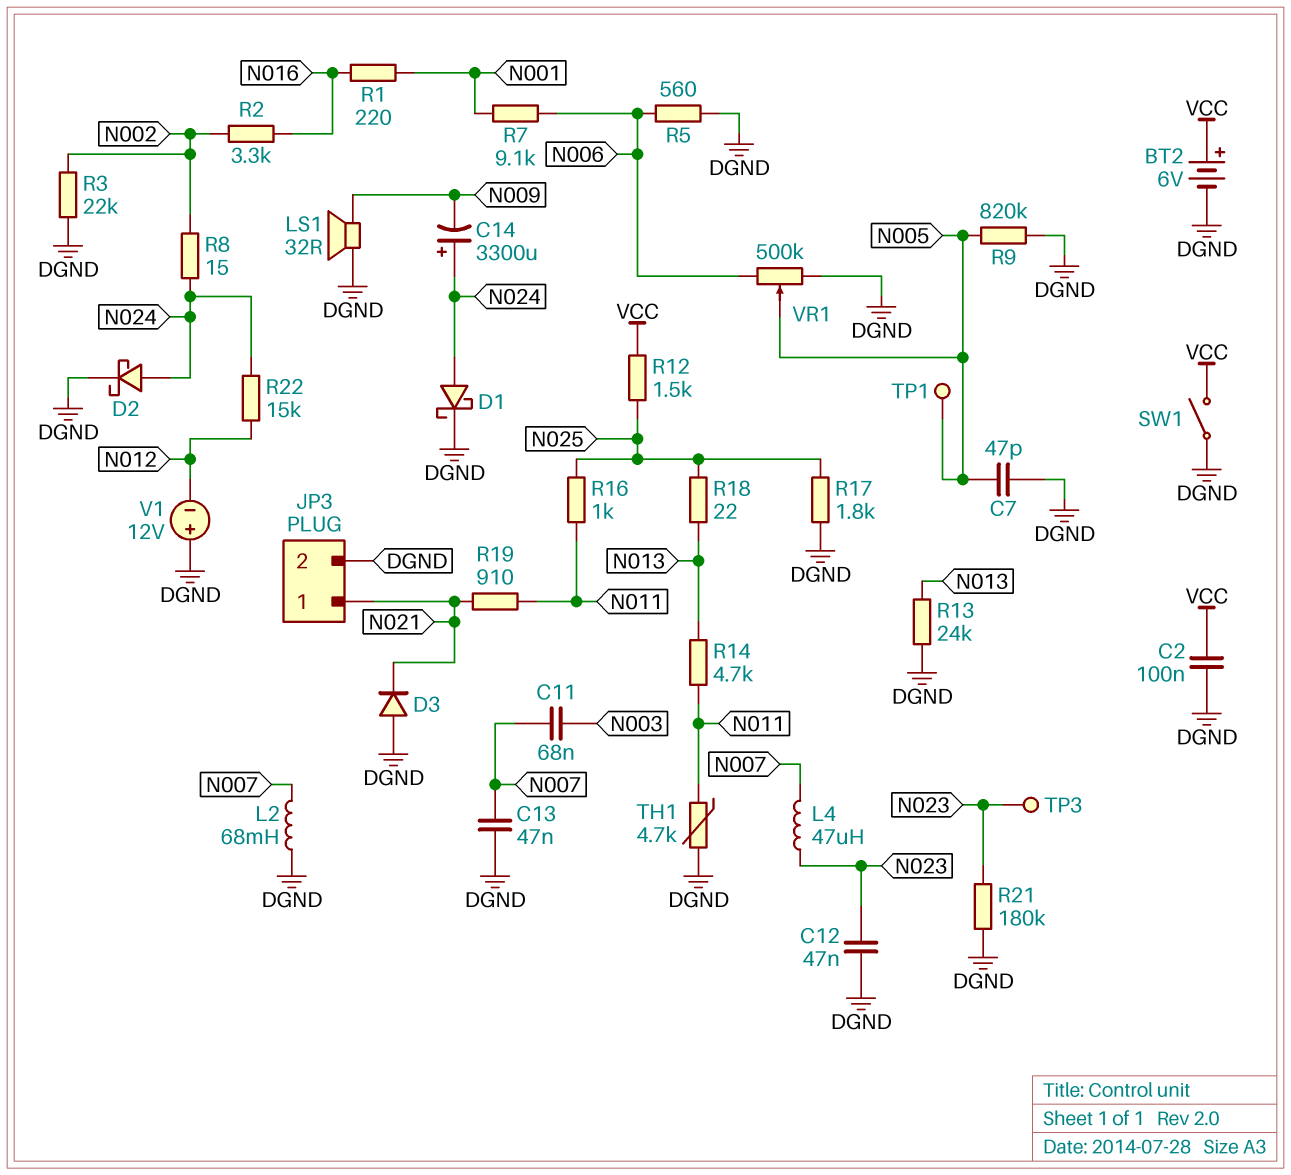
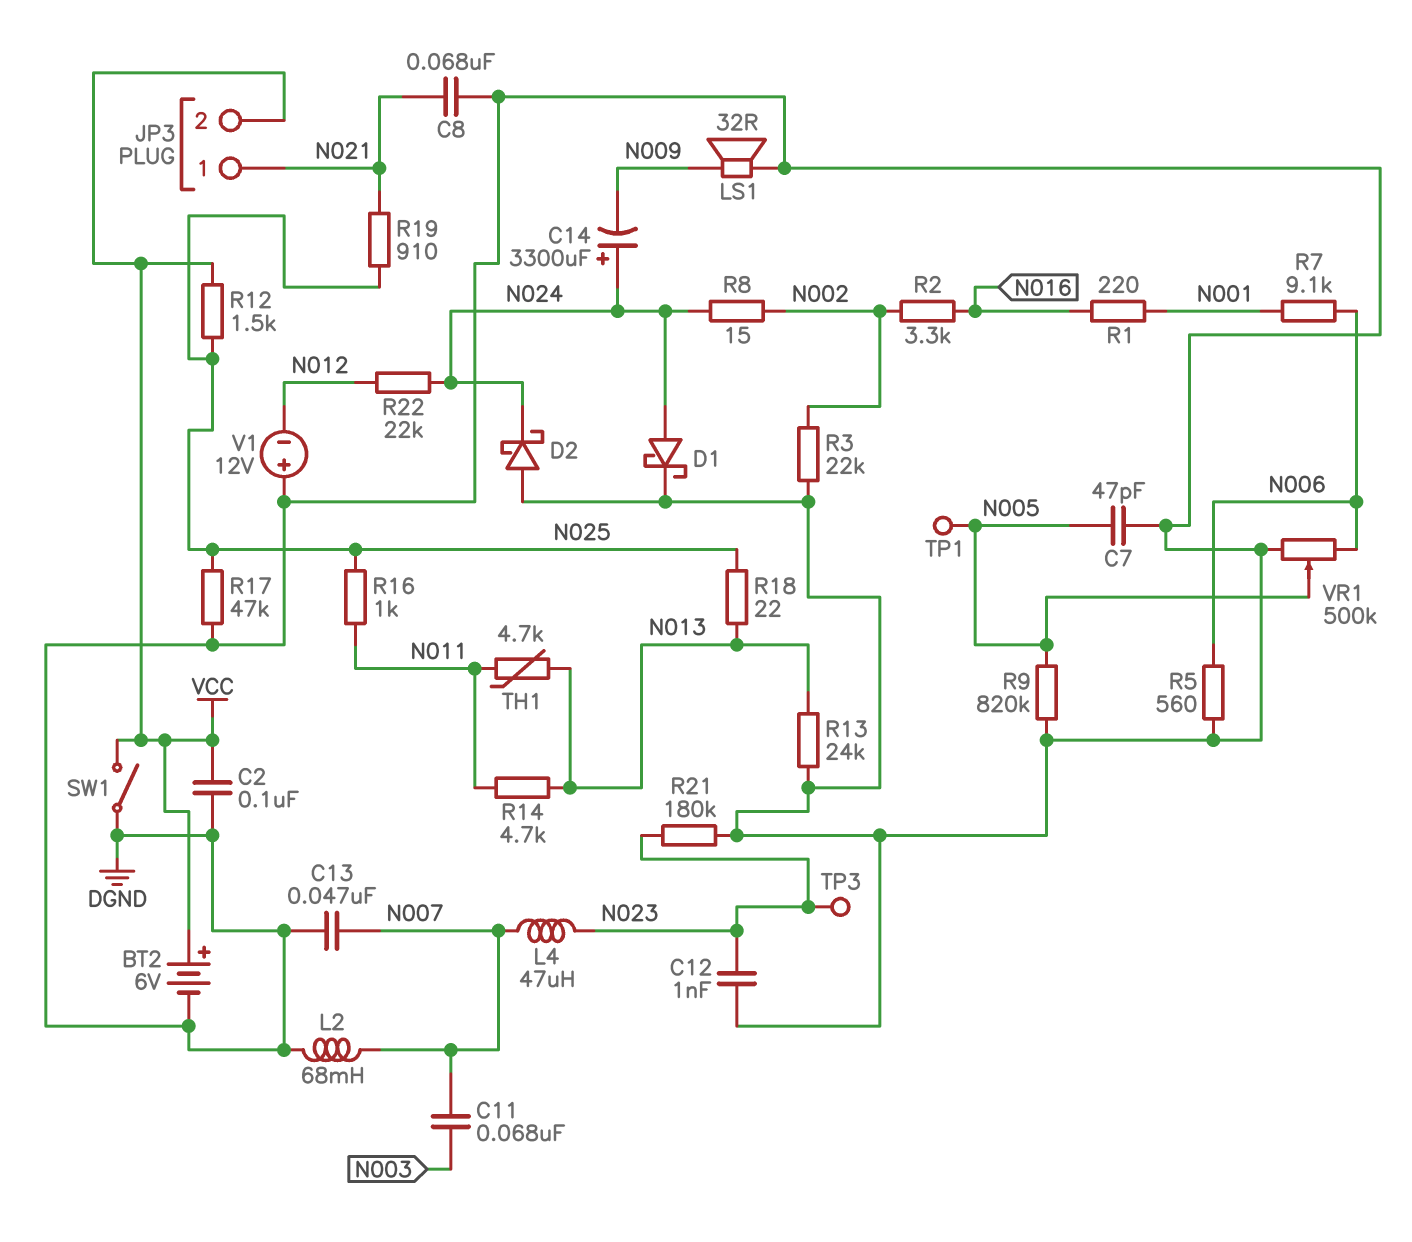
C8: none -> 68nF (DGND, N021)
C12: 47nF (DGND, N023) -> 1nF (DGND, N023)
D2: schottky (A N024, K DGND) -> schottky (A DGND, K N024)
D3: diode (A DGND, K N021) -> none
JP3 pin 2: DGND -> VCC
R17: 1.8k (DGND, N025) -> 47k (DGND, N025)
R19: 910 (N011, N021) -> 910 (N021, N025)
R22: 15k (N012, N024) -> 22k (N012, N024)
TH1: 4.7k (DGND, N011) -> 4.7k (N011, N013)

